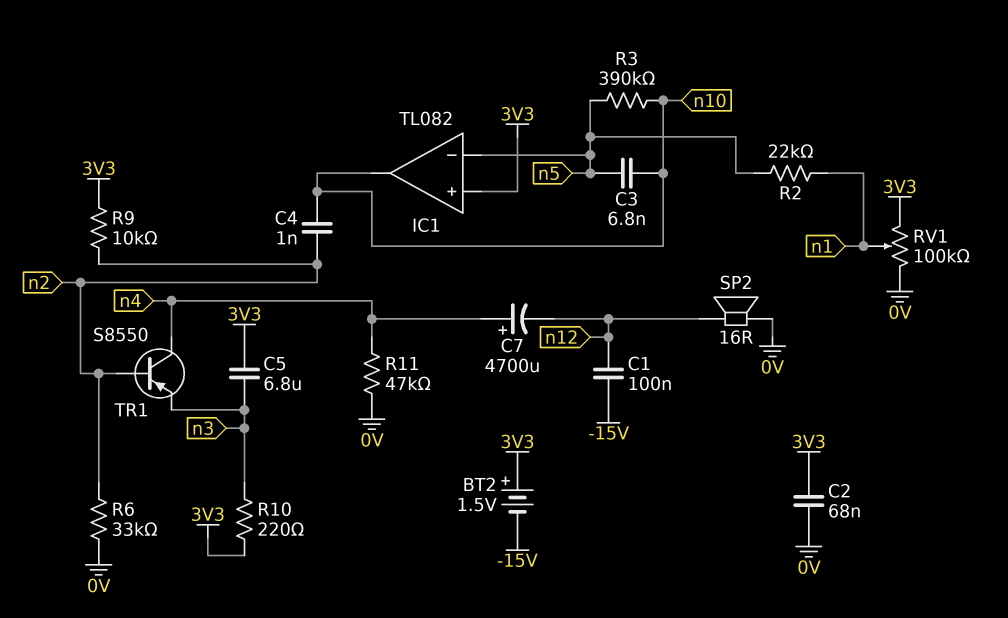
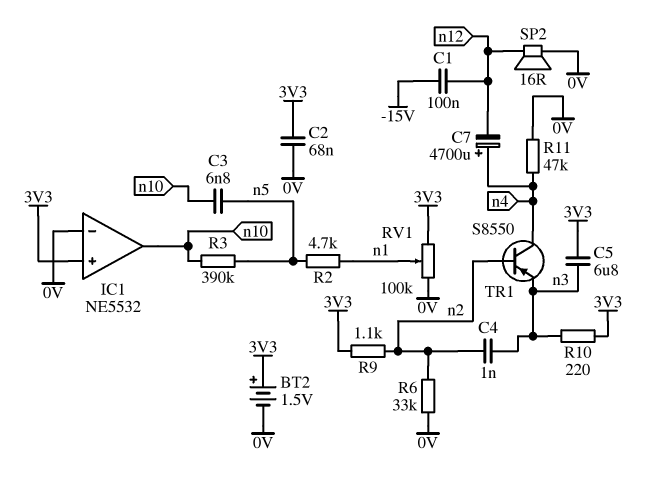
BT2: 1.5V (plus 3V3, minus -15V) -> 1.5V (plus 3V3, minus 0V)
C4: 1nF (n2, n10) -> 1nF (n2, n3)
IC1: TL082 -> NE5532
IC1 pin in-: n5 -> 0V
R2: 22k (n1, n5) -> 4.7k (n1, n5)
R9: 10k (3V3, n2) -> 1.1k (3V3, n2)

